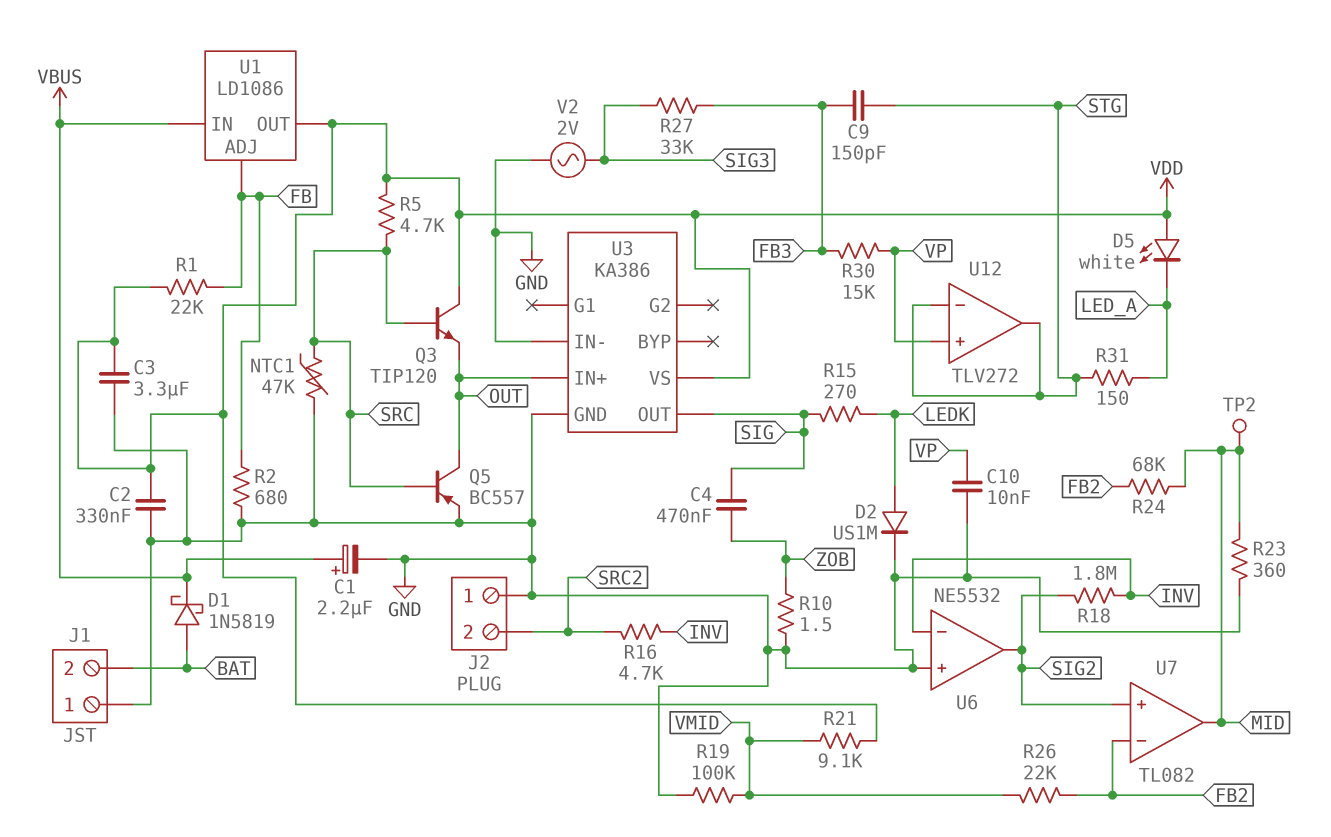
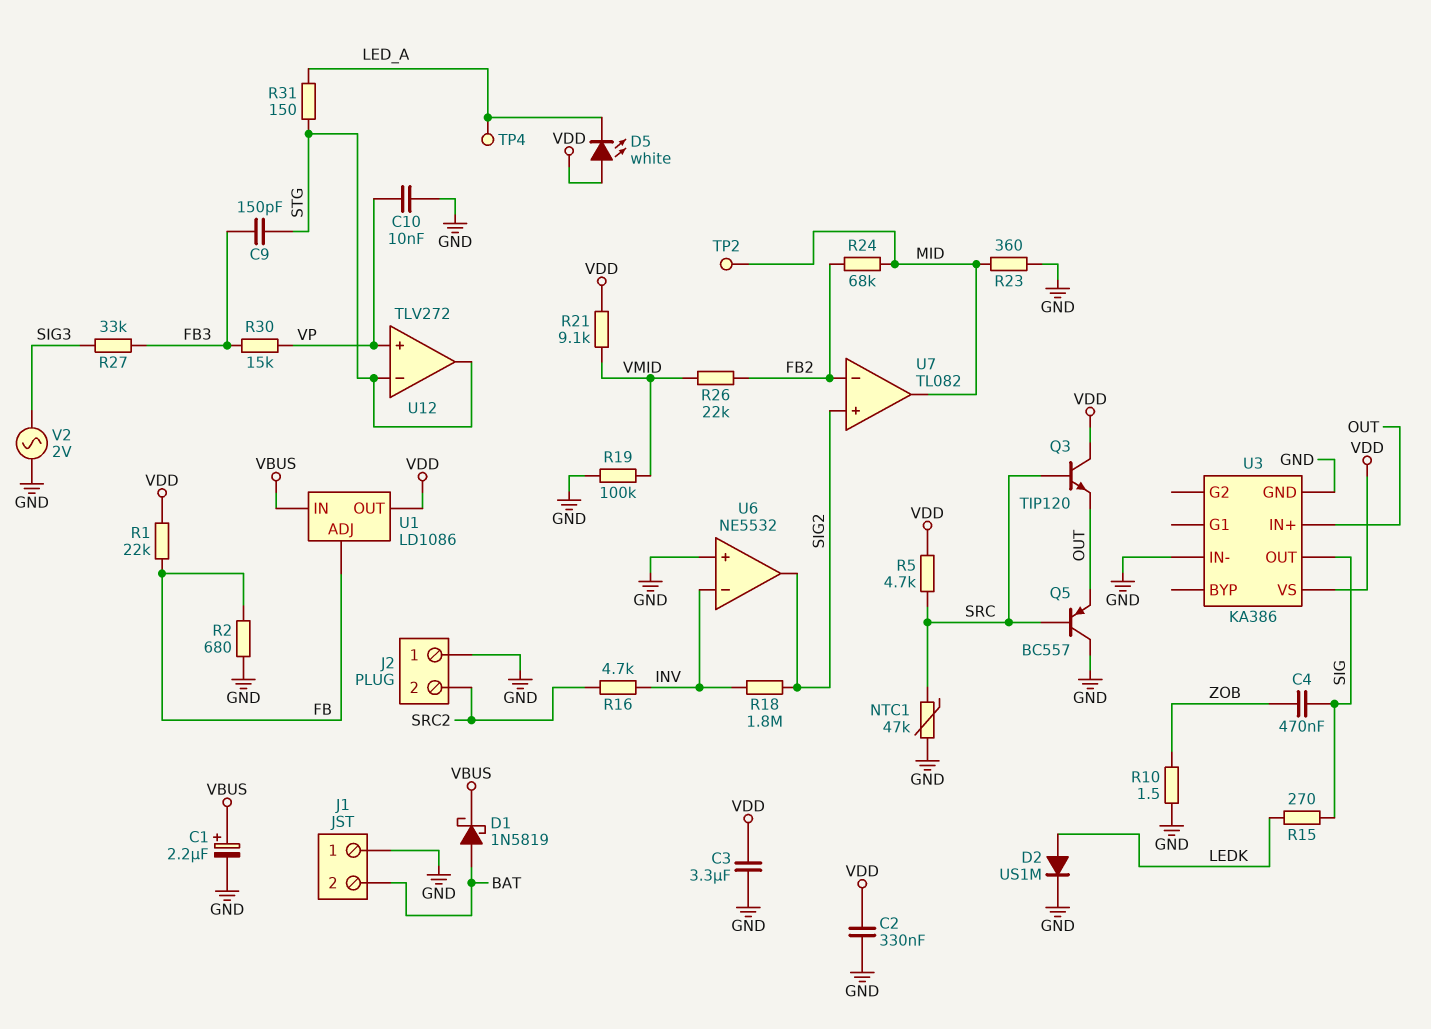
Q5: PNP BC557 (B SRC, C OUT, E GND) -> PNP BC557 (B SRC, C GND, E OUT)
TP4: none -> test point (LED_A)

